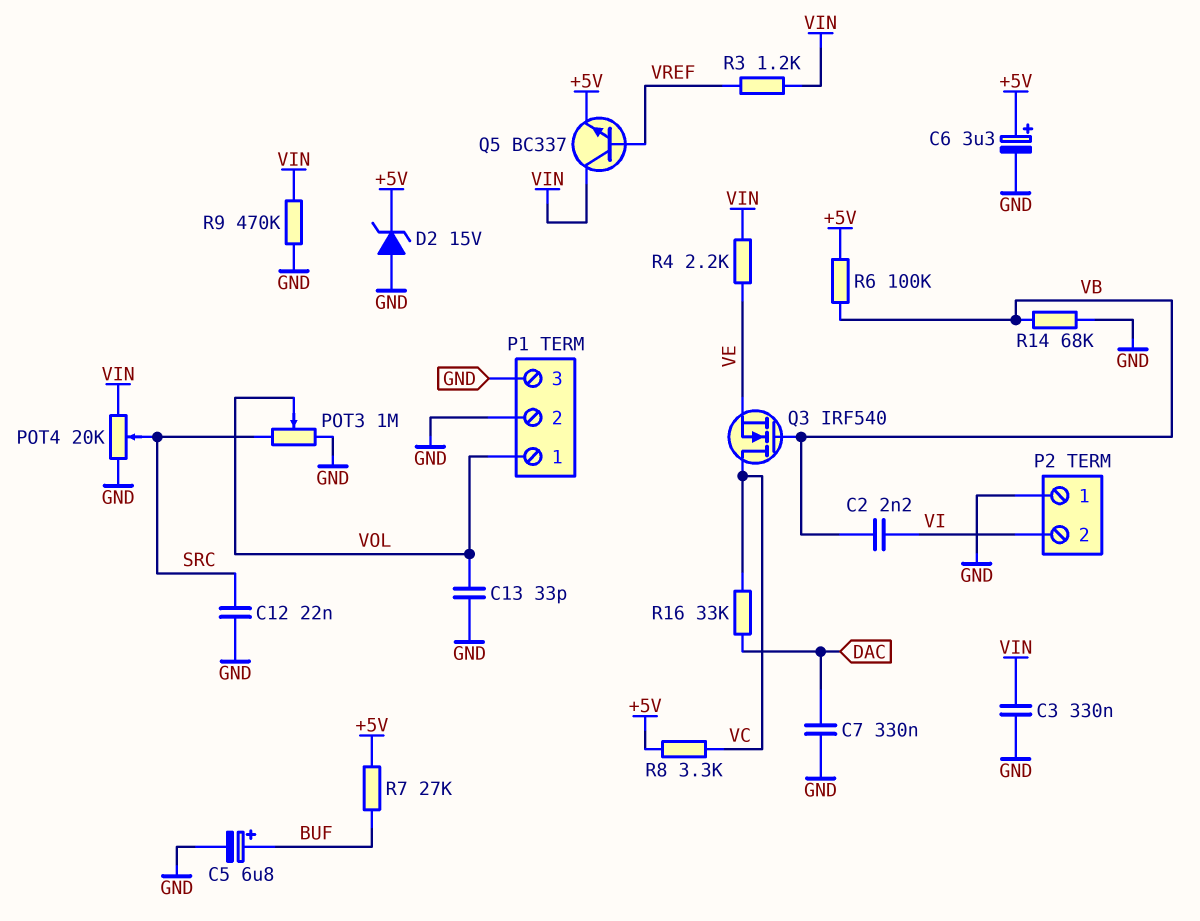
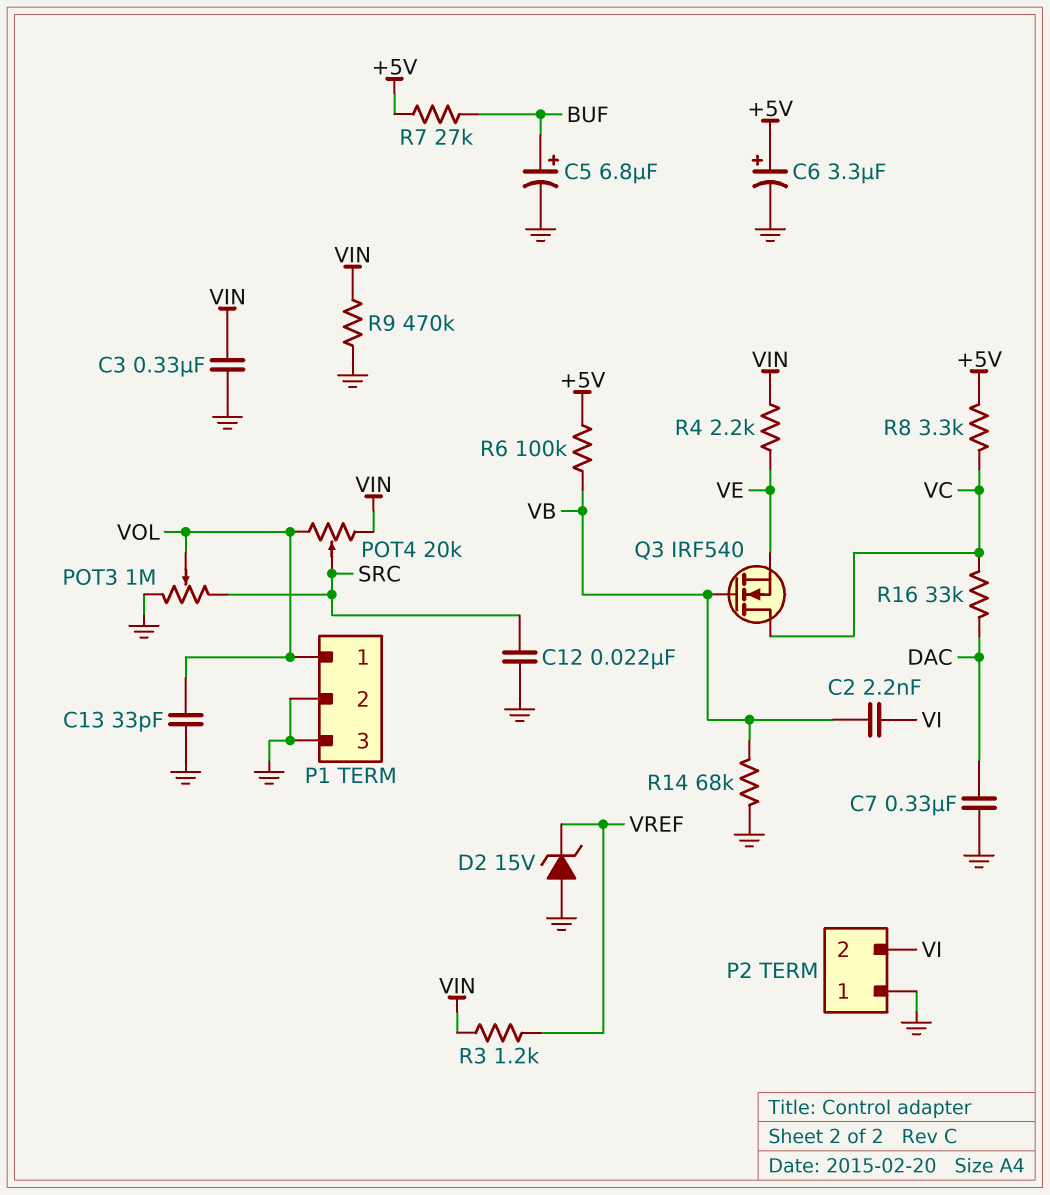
D2: zener 15V (A GND, K +5V) -> zener 15V (A GND, K VREF)
POT4: 20k (GND, VIN, wiper SRC) -> 20k (VIN, VOL, wiper SRC)
Q5: NPN BC337 (B VREF, C VIN, E +5V) -> none

